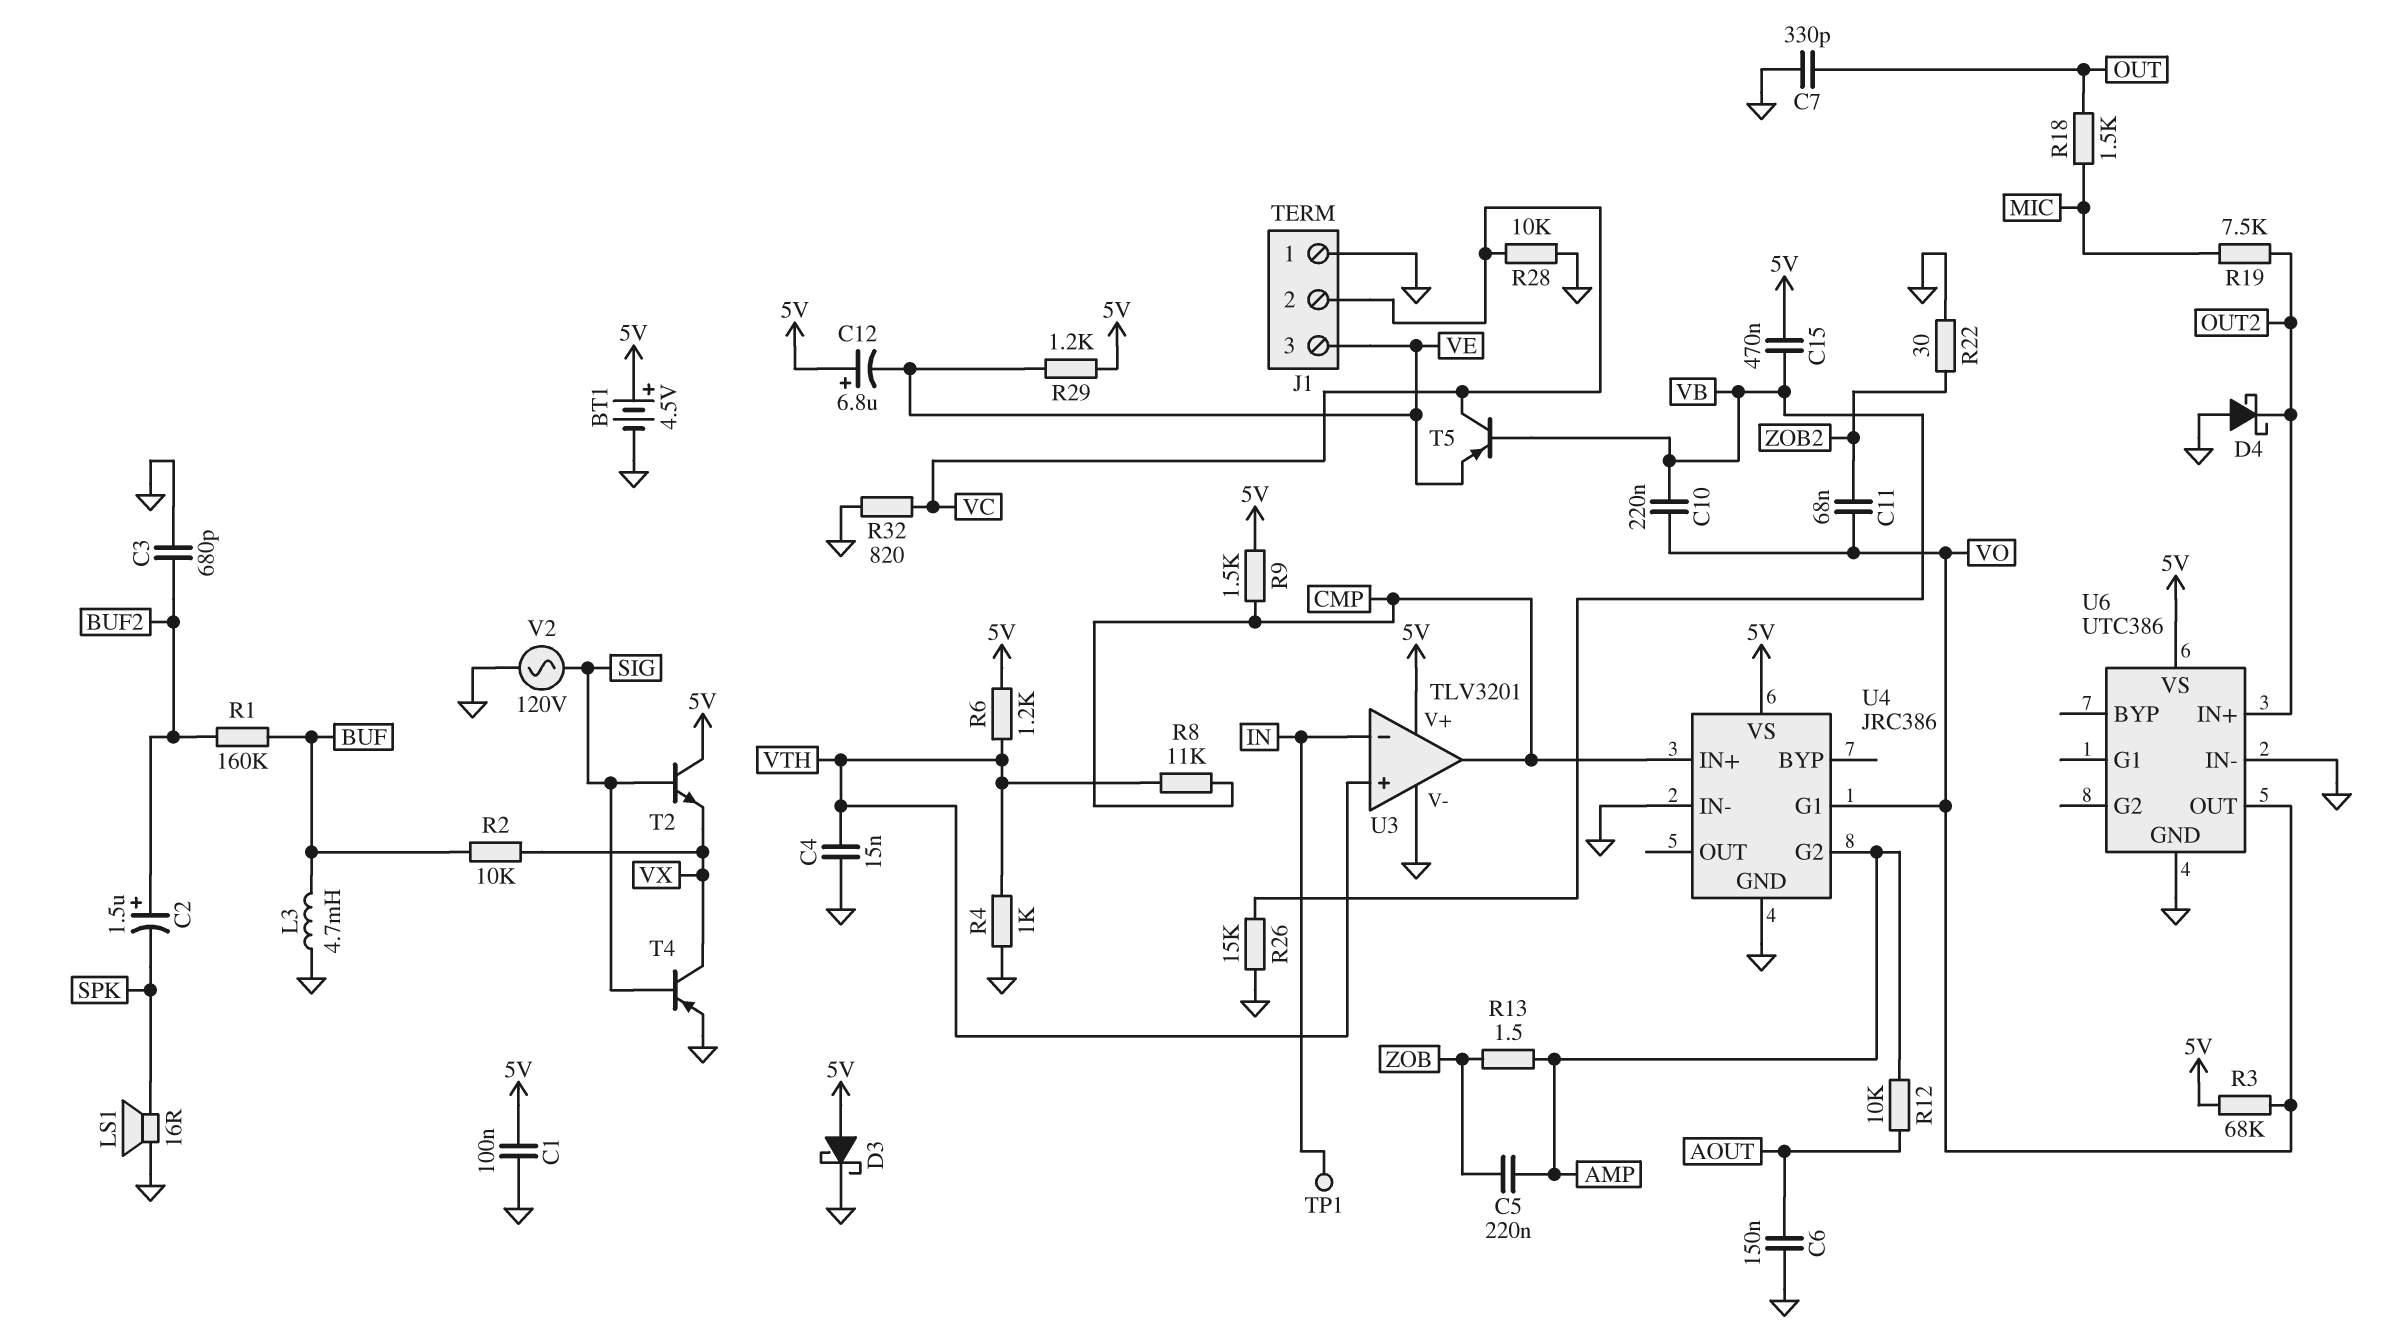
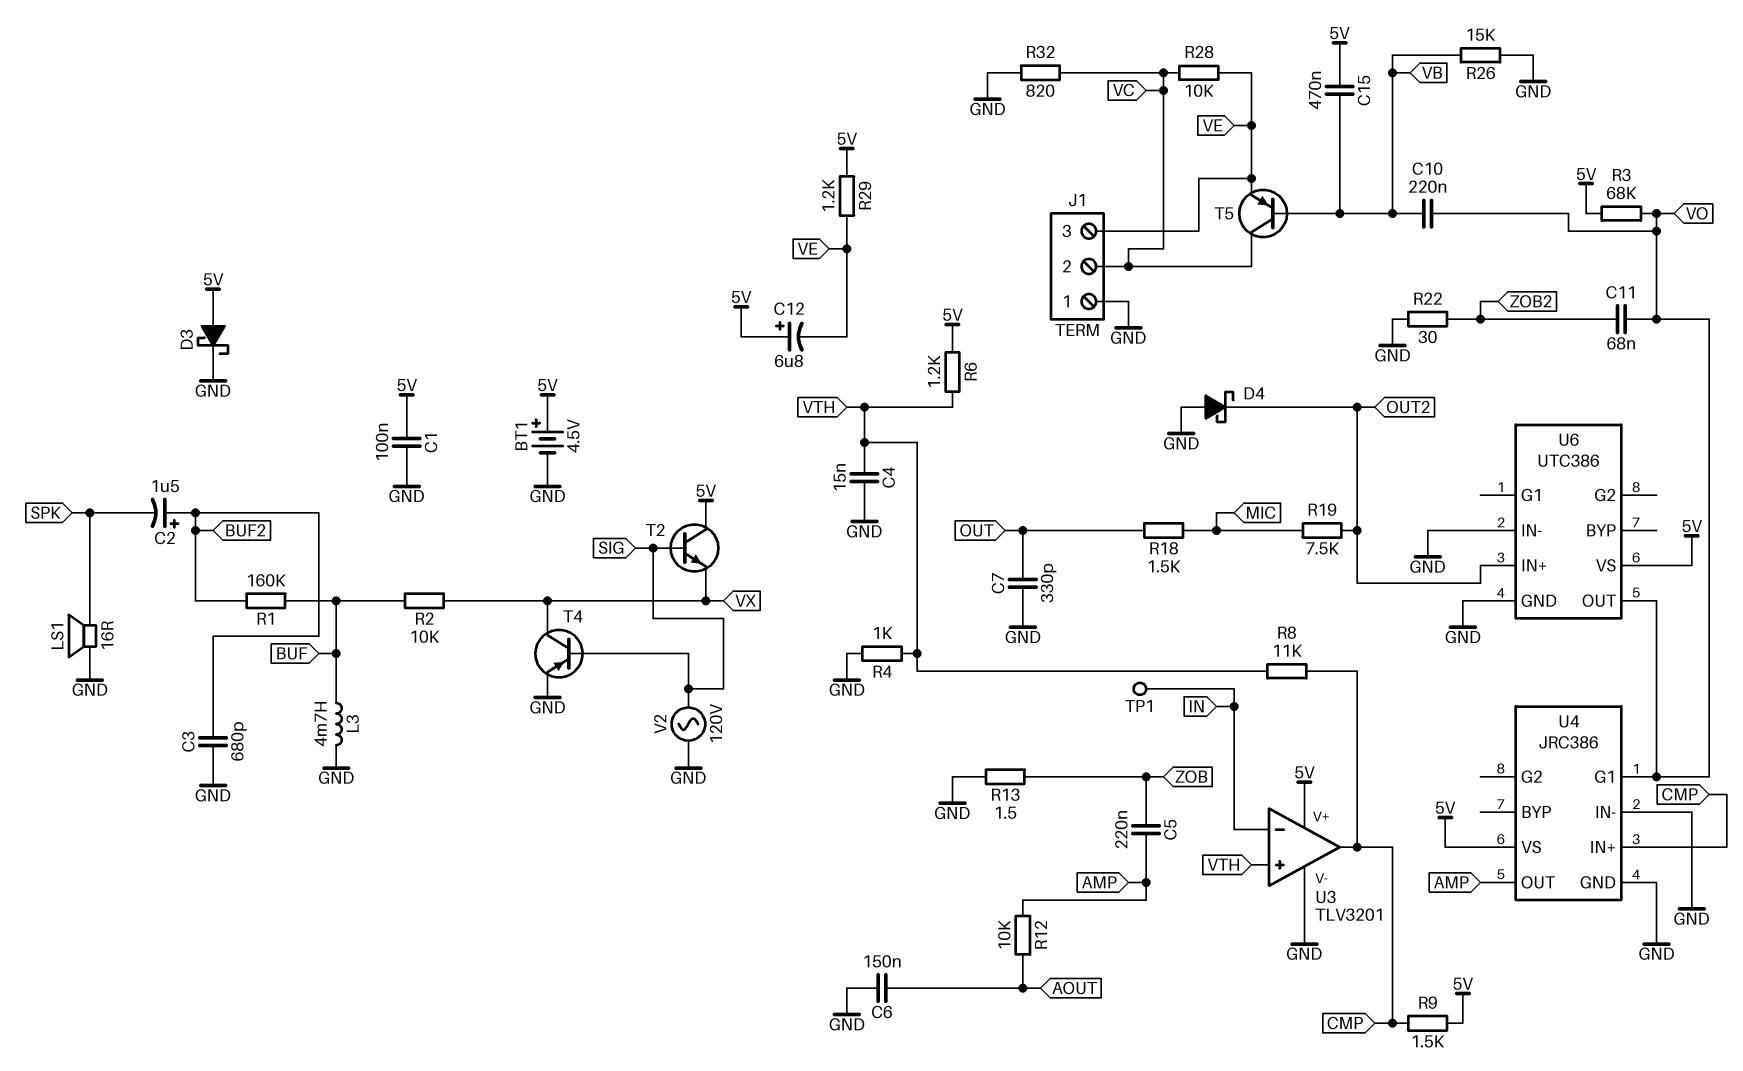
R13: 1.5 (AMP, ZOB) -> 1.5 (GND, ZOB)
R28: 10k (GND, VC) -> 10k (VC, VE)
U4 pin G2: AMP -> none
U4 pin OUT: none -> AMP

